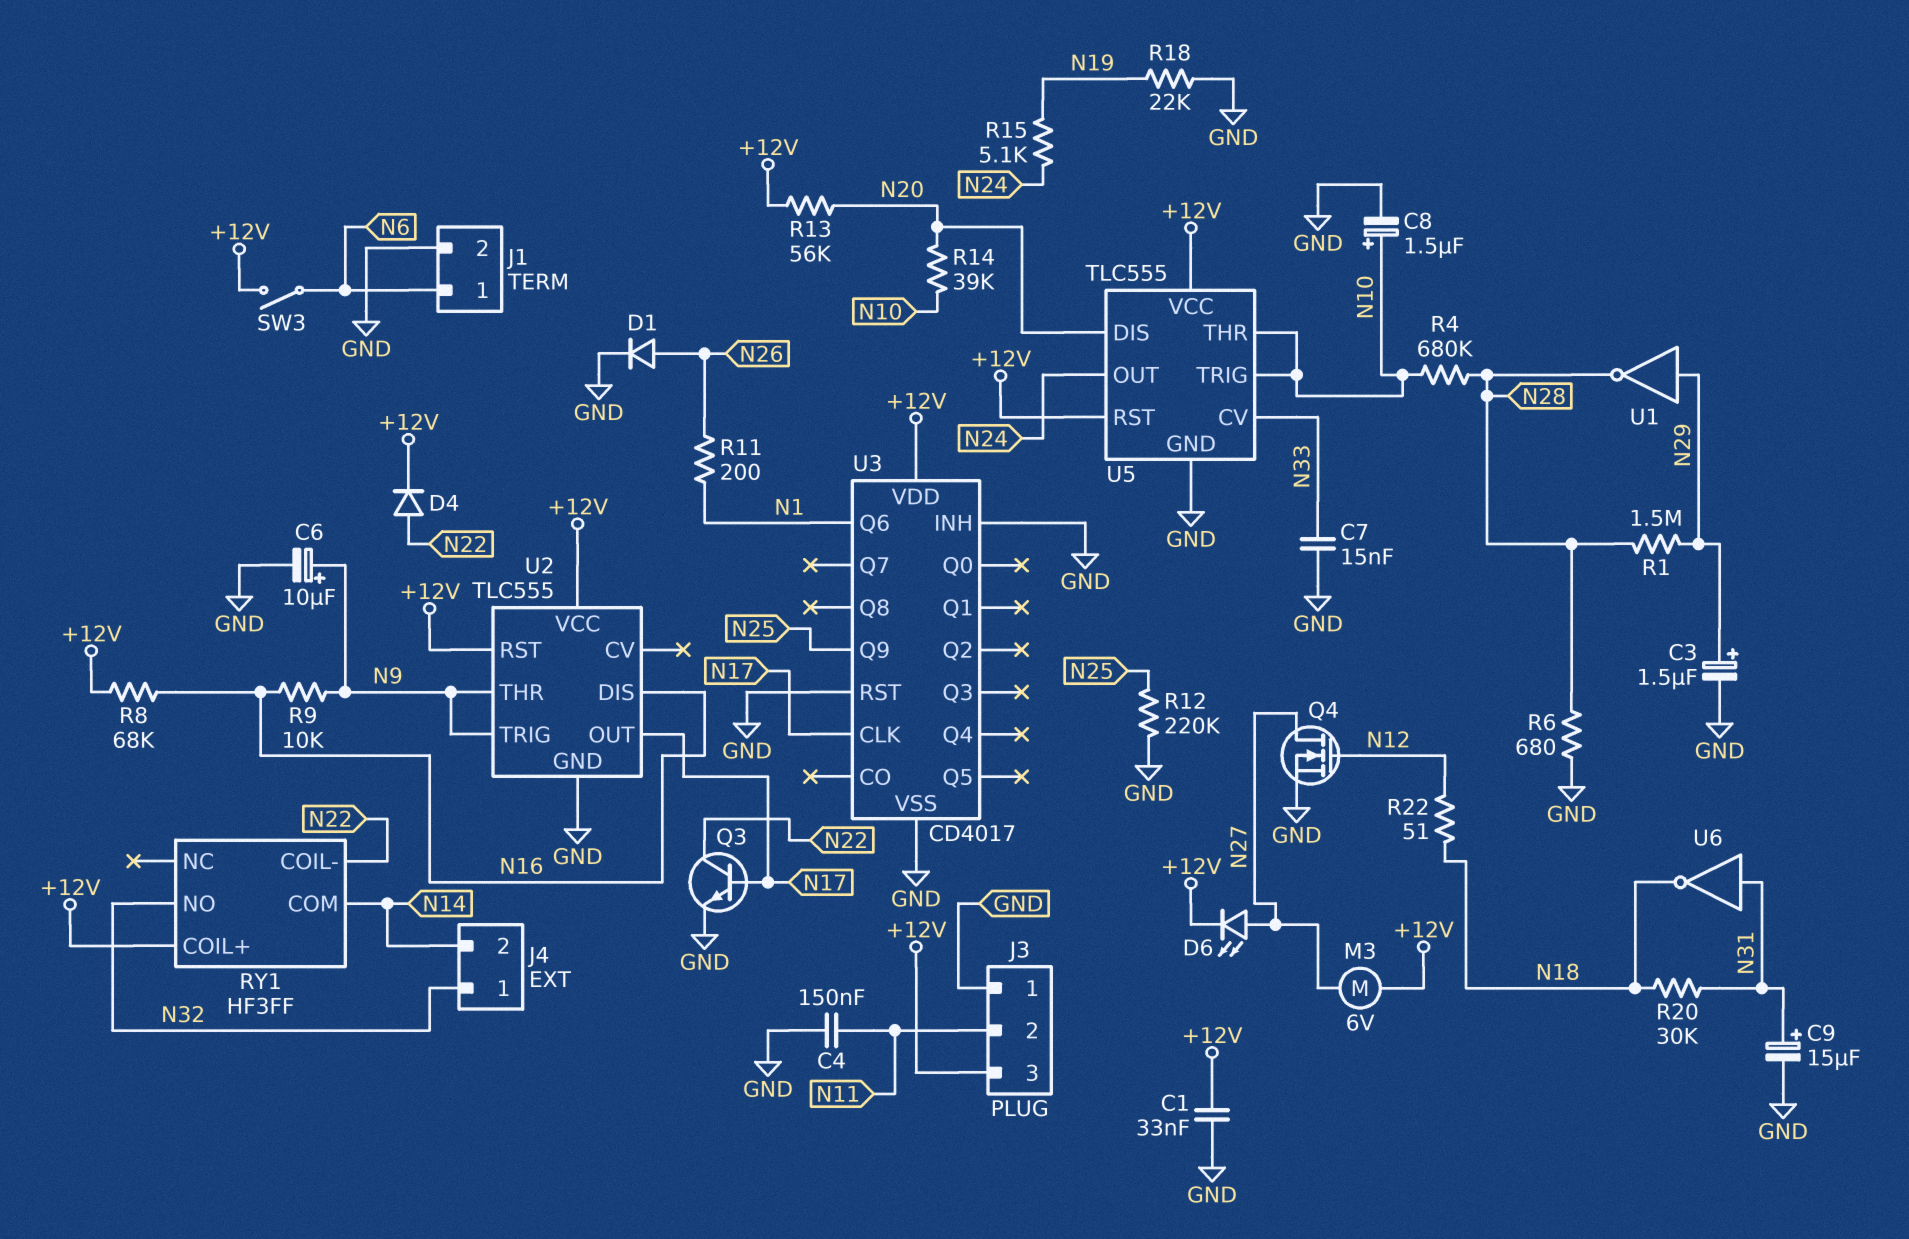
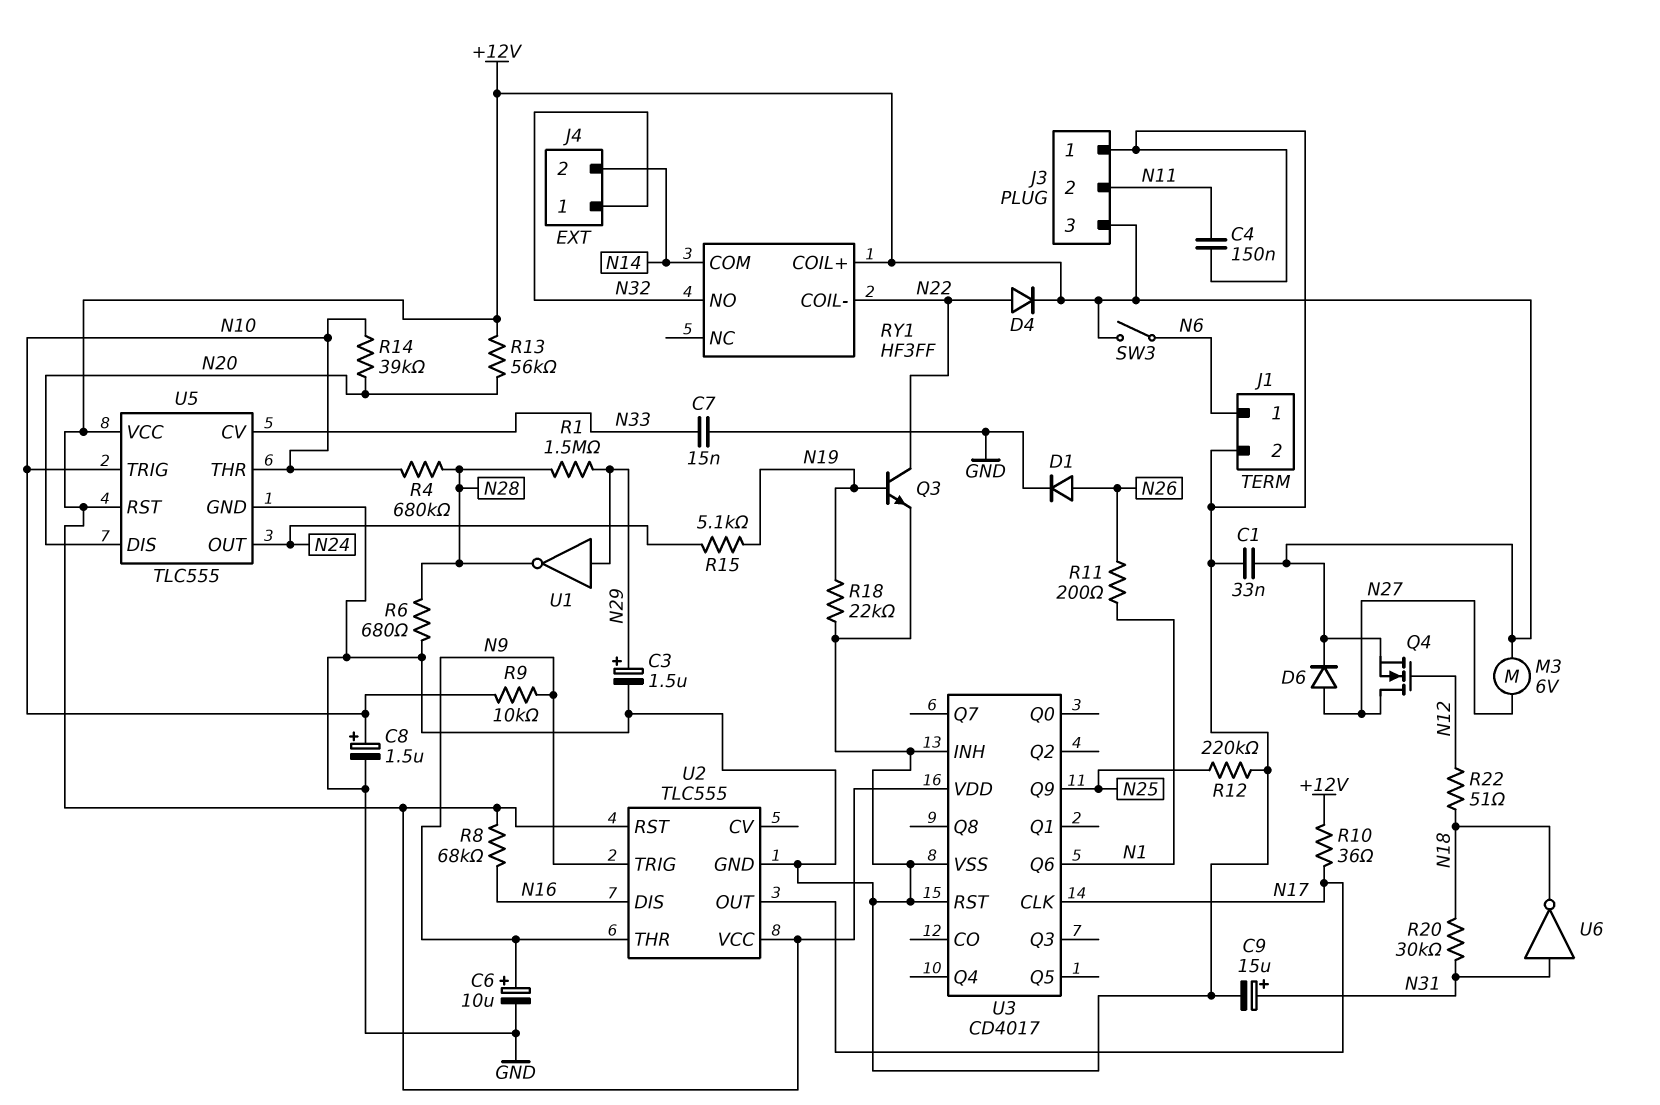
D6: LED (A N27, K +12V) -> diode (A N27, K +12V)
Q3: NPN (B N17, C N22, E GND) -> NPN (B N19, C N22, E GND)
Q4: NMOS (G N12, D N27, S GND) -> NMOS (G N12, D N27, S +12V)
R9: 10k (N9, N16) -> 10k (N9, N10)
R10: none -> 36 (+12V, N17)

